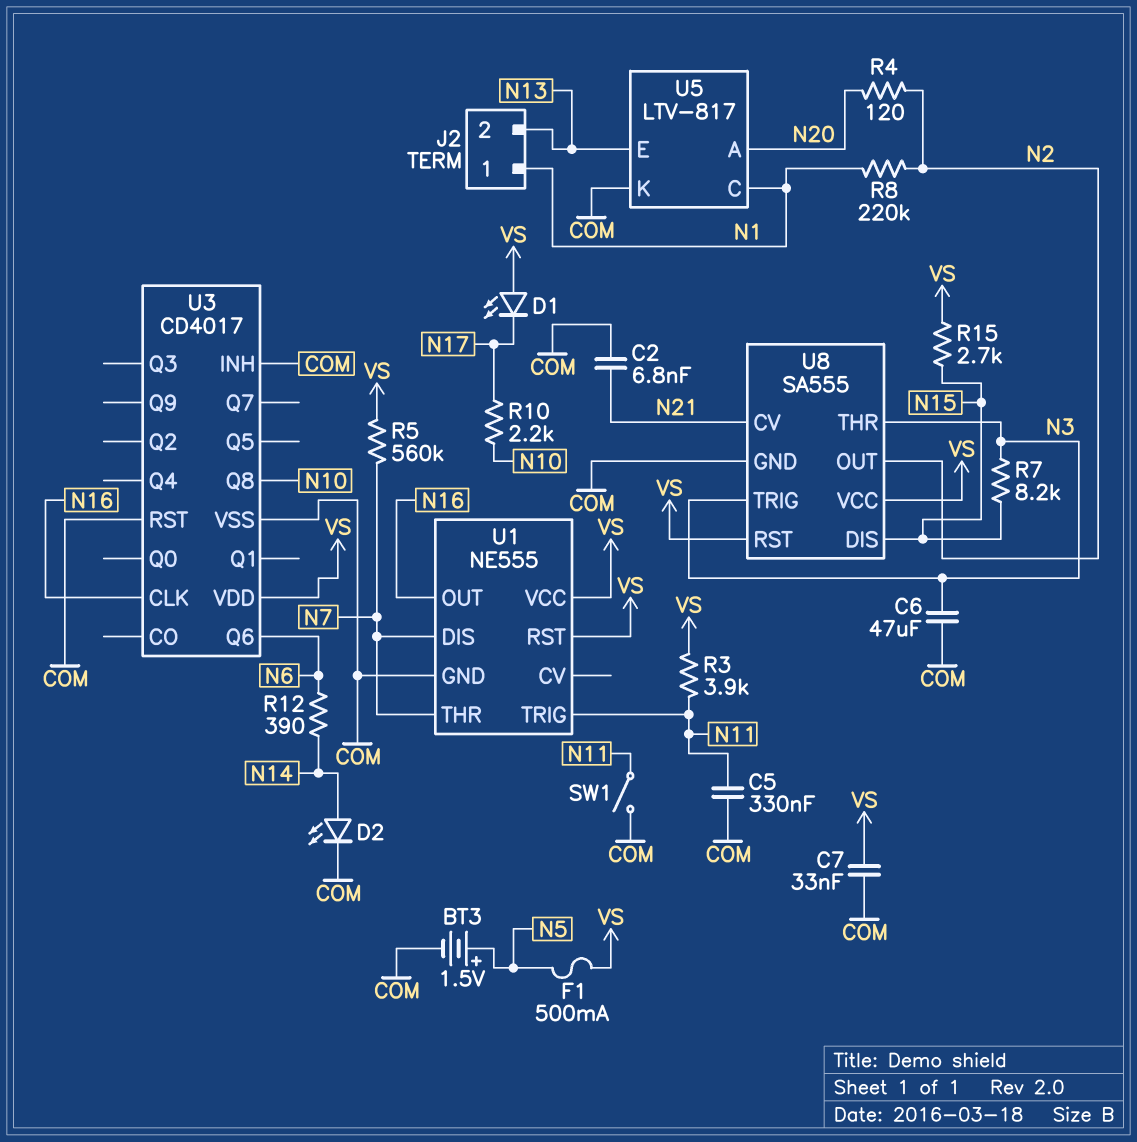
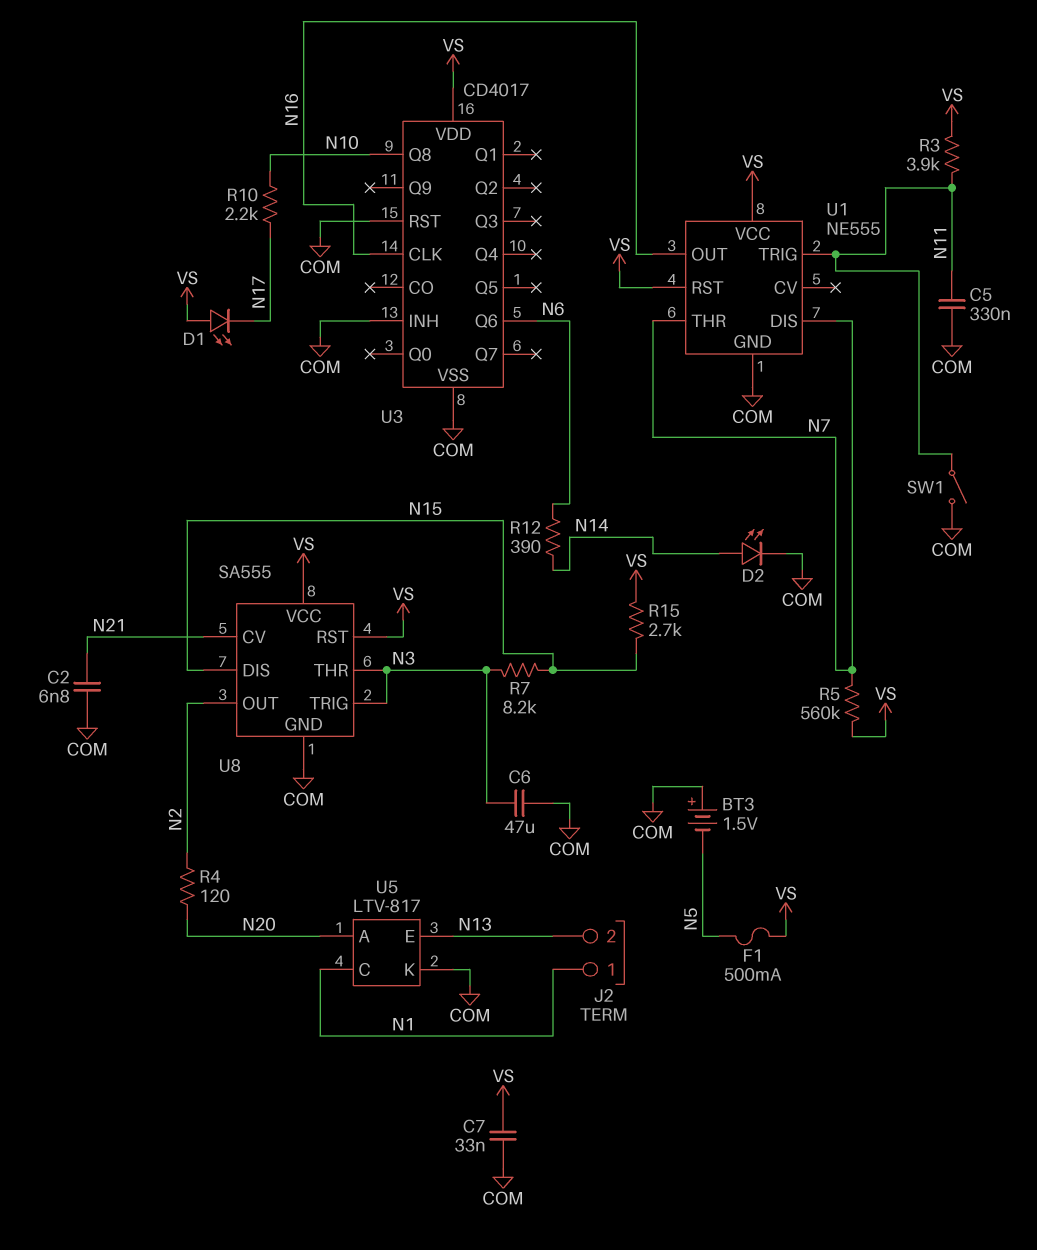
BT3: 1.5V (plus N5, minus COM) -> 1.5V (plus COM, minus N5)
R8: 220k (N1, N2) -> none

